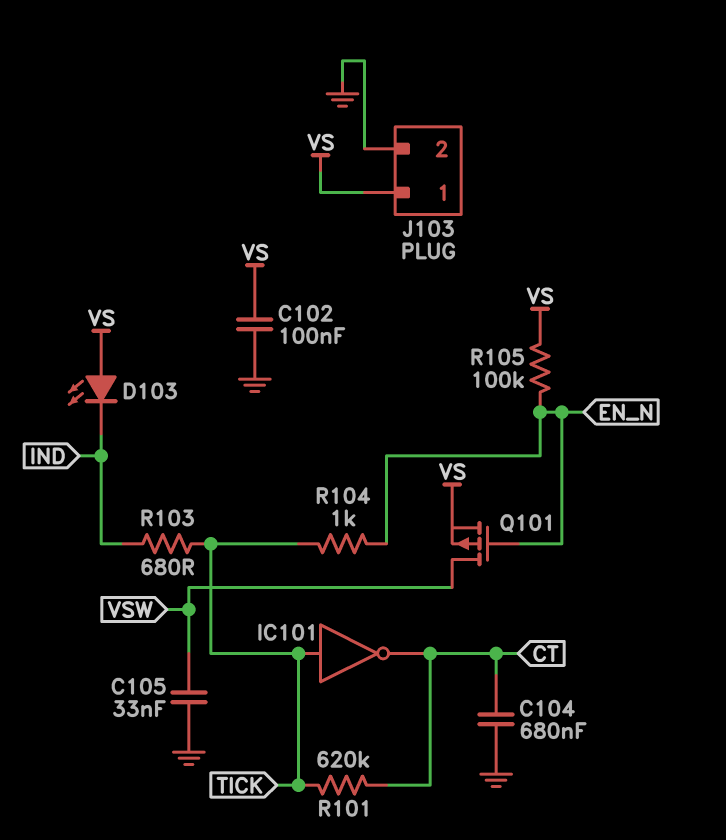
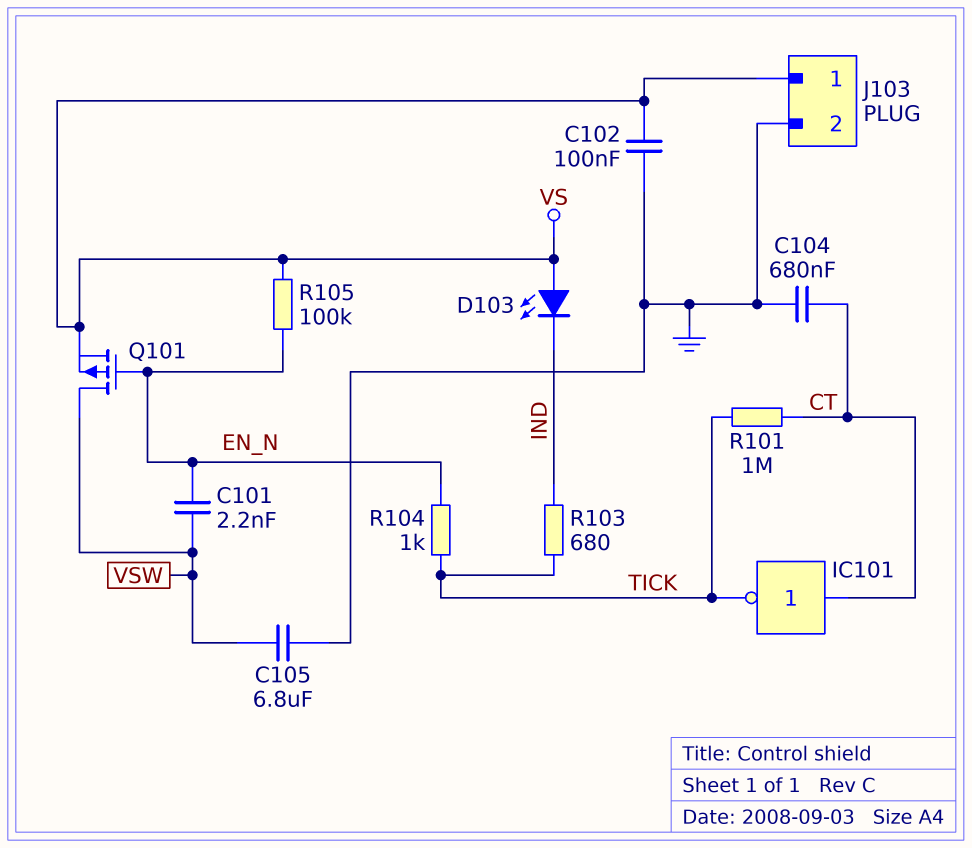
C101: none -> 2.2nF (EN_N, VSW)
C105: 33nF (GND, VSW) -> 6.8uF (GND, VSW)
IC101: NOT (in TICK, out CT) -> NOT (in CT, out TICK)
R101: 620k (CT, TICK) -> 1M (CT, TICK)

